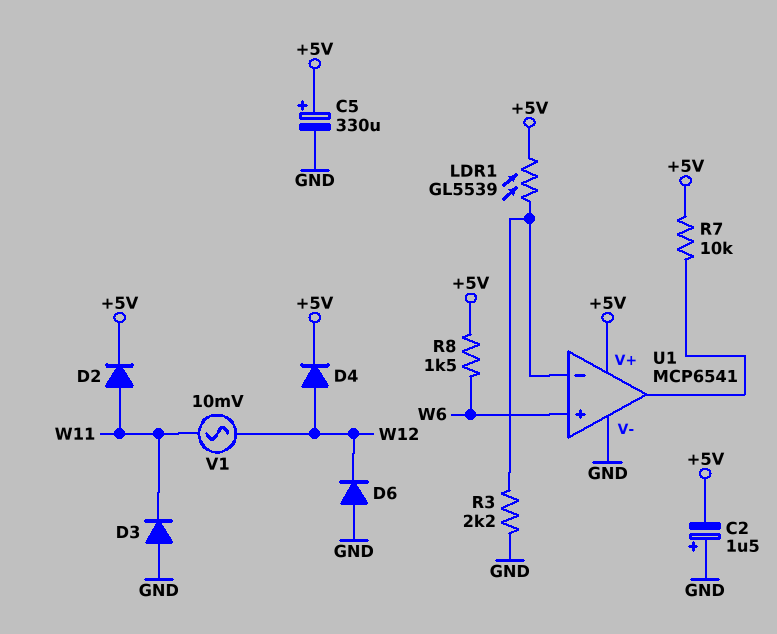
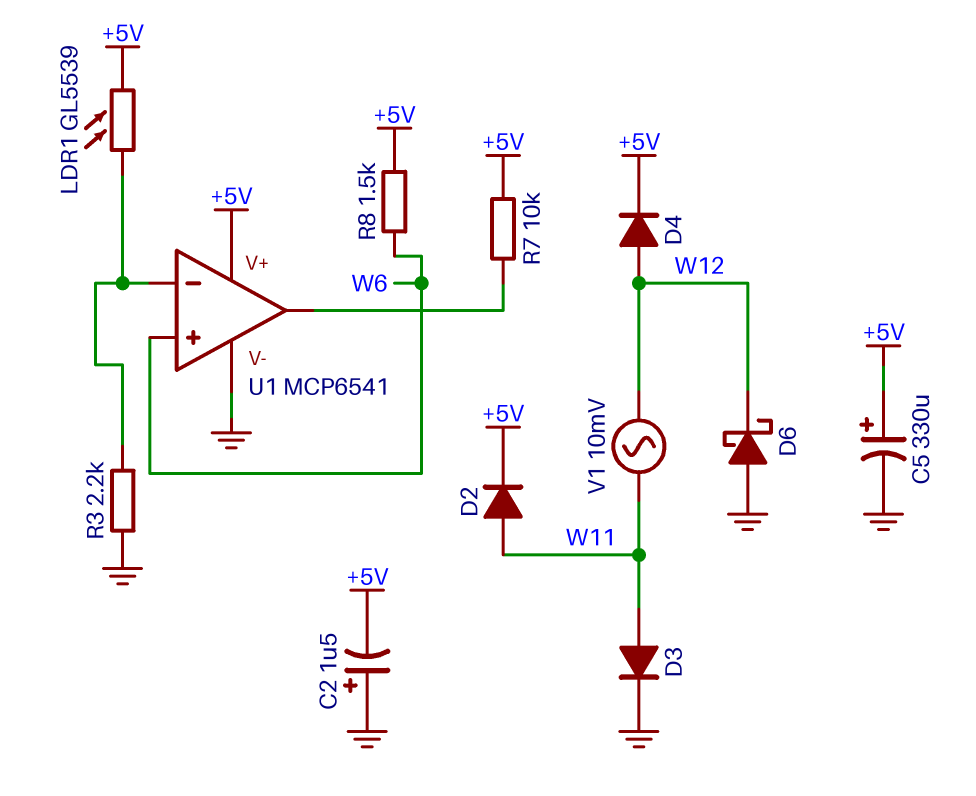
D3: diode (A GND, K W11) -> diode (A W11, K GND)
D6: diode (A GND, K W12) -> schottky (A GND, K W12)

